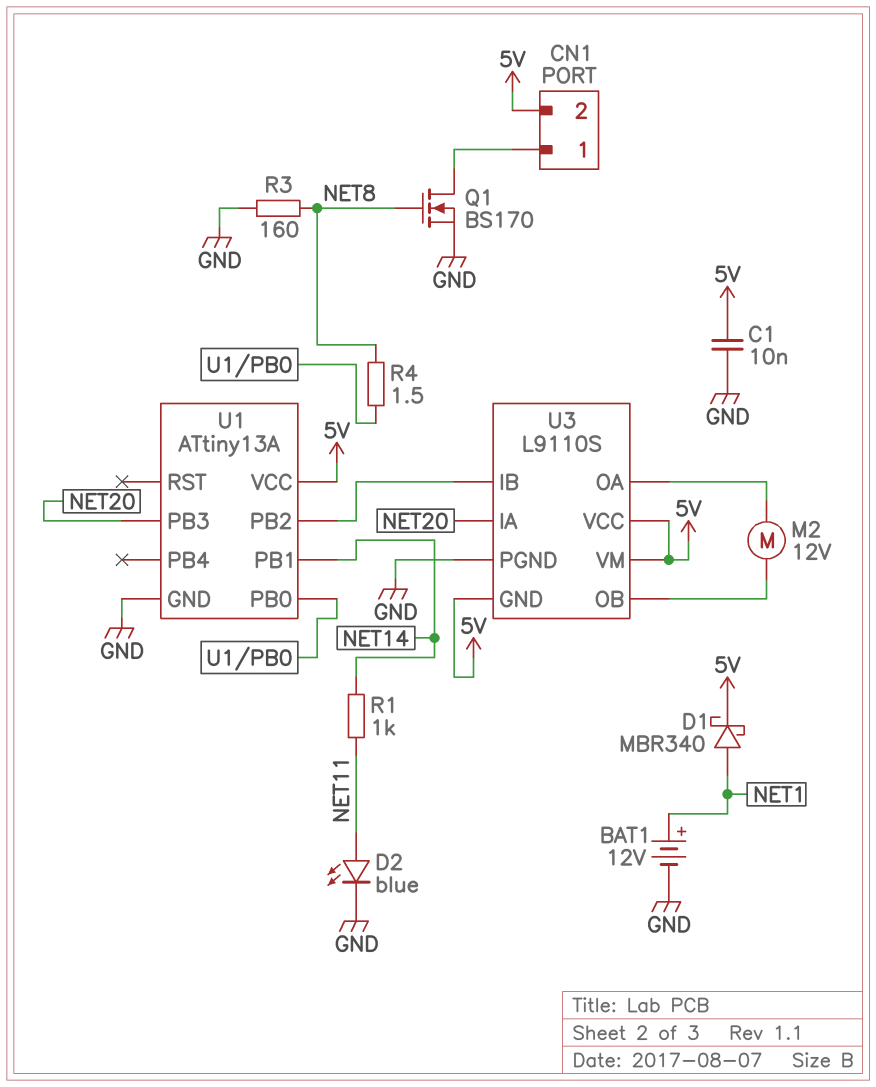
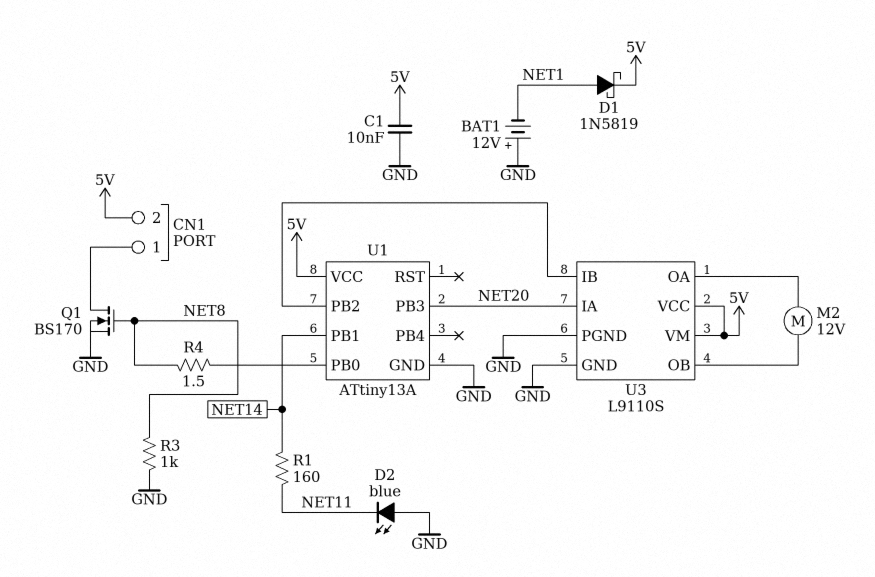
BAT1: 12V (plus NET1, minus GND) -> 12V (plus GND, minus NET1)
D1: schottky MBR340 (A NET1, K 5V) -> schottky 1N5819 (A NET1, K 5V)
D2: LED blue (A NET11, K GND) -> LED blue (A GND, K NET11)
R1: 1k (NET11, NET14) -> 160 (NET11, NET14)
R3: 160 (GND, NET8) -> 1k (GND, NET8)
U3 pin GND: 5V -> GND

